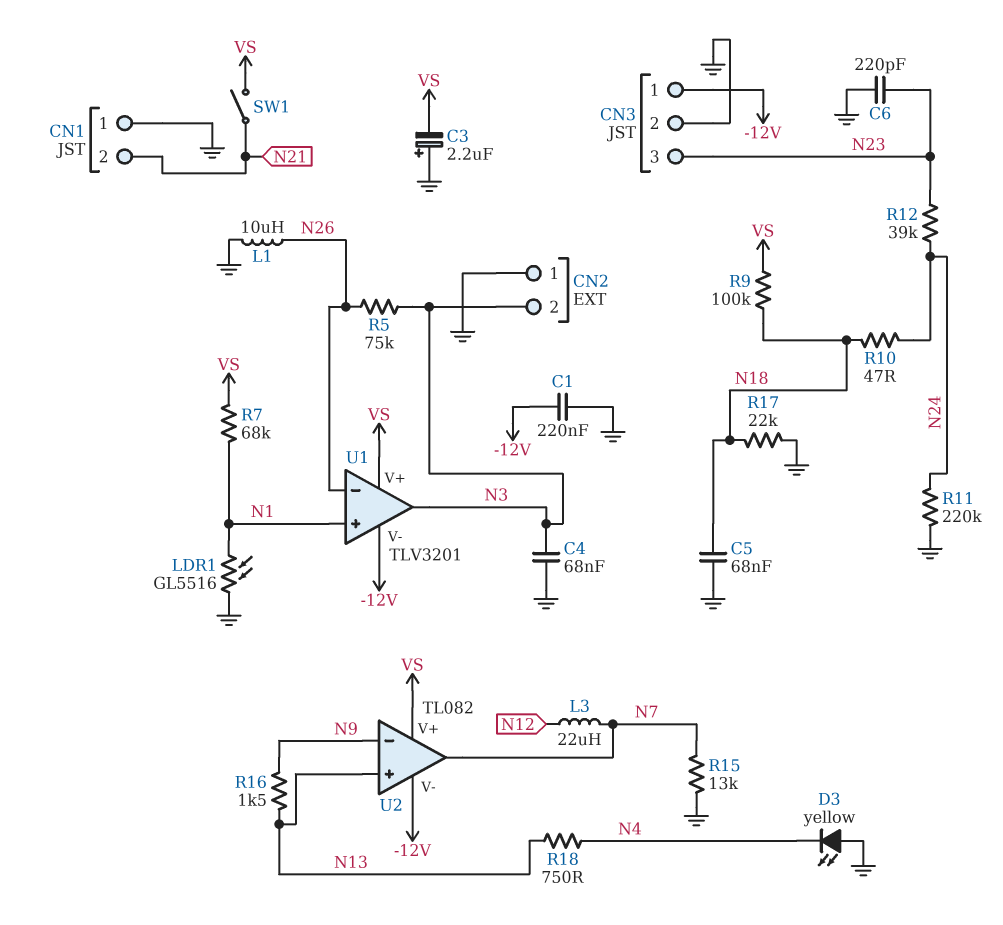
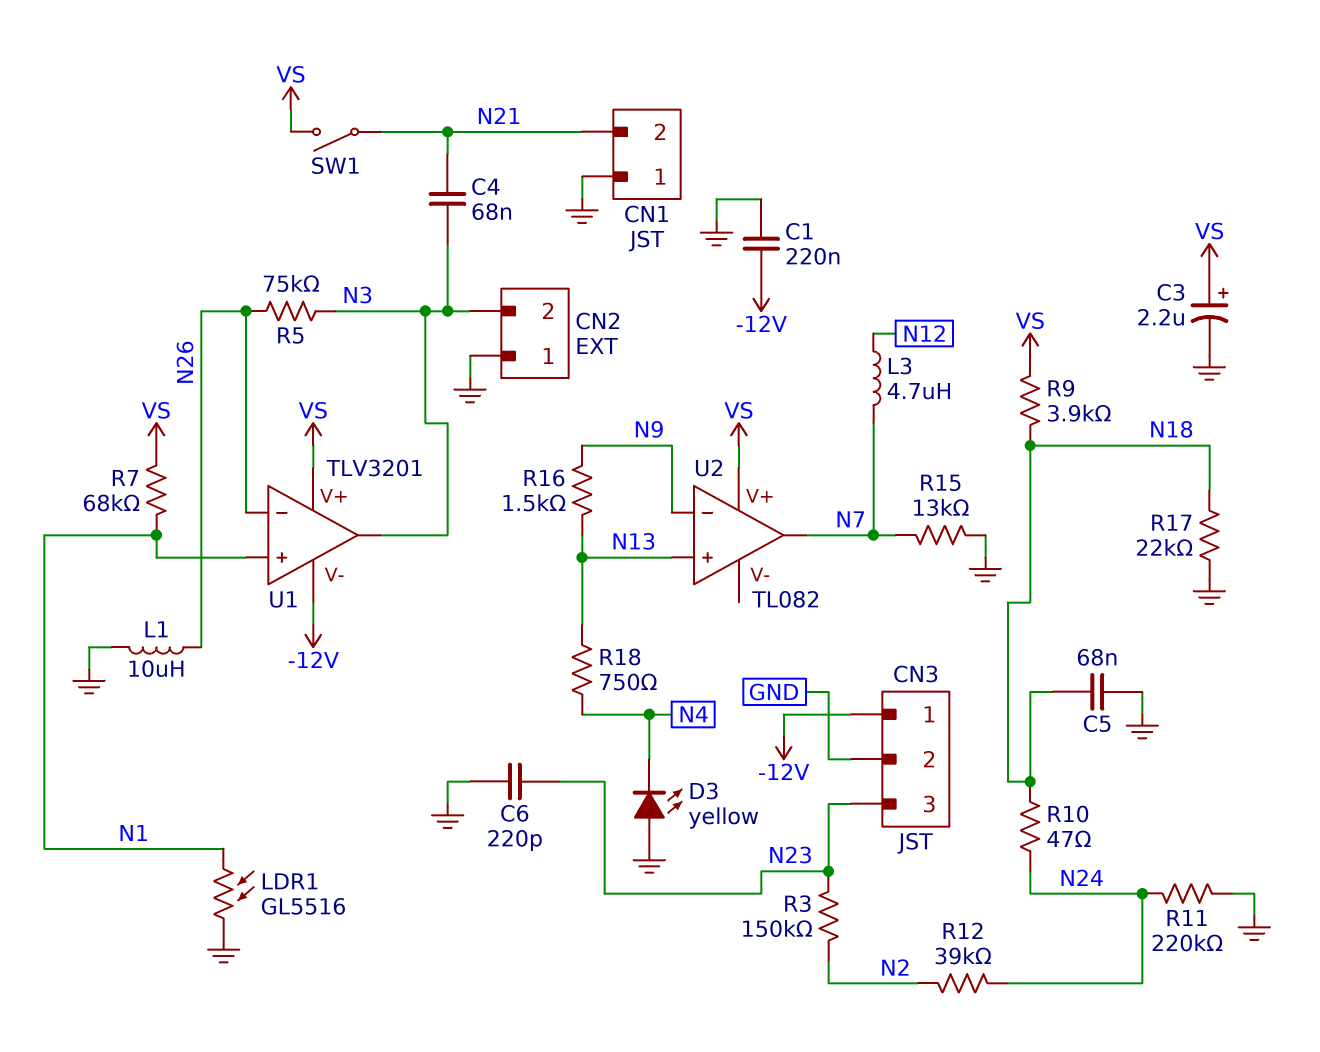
C3: 2.2uF (plus GND, minus VS) -> 2.2uF (plus VS, minus GND)
C4: 68nF (GND, N3) -> 68nF (N3, N21)
L3: 22uH (N7, N12) -> 4.7uH (N7, N12)
R3: none -> 150k (N2, N23)
R9: 100k (N18, VS) -> 3.9k (N18, VS)
R12: 39k (N23, N24) -> 39k (N2, N24)
U2 pin V-: -12V -> none

